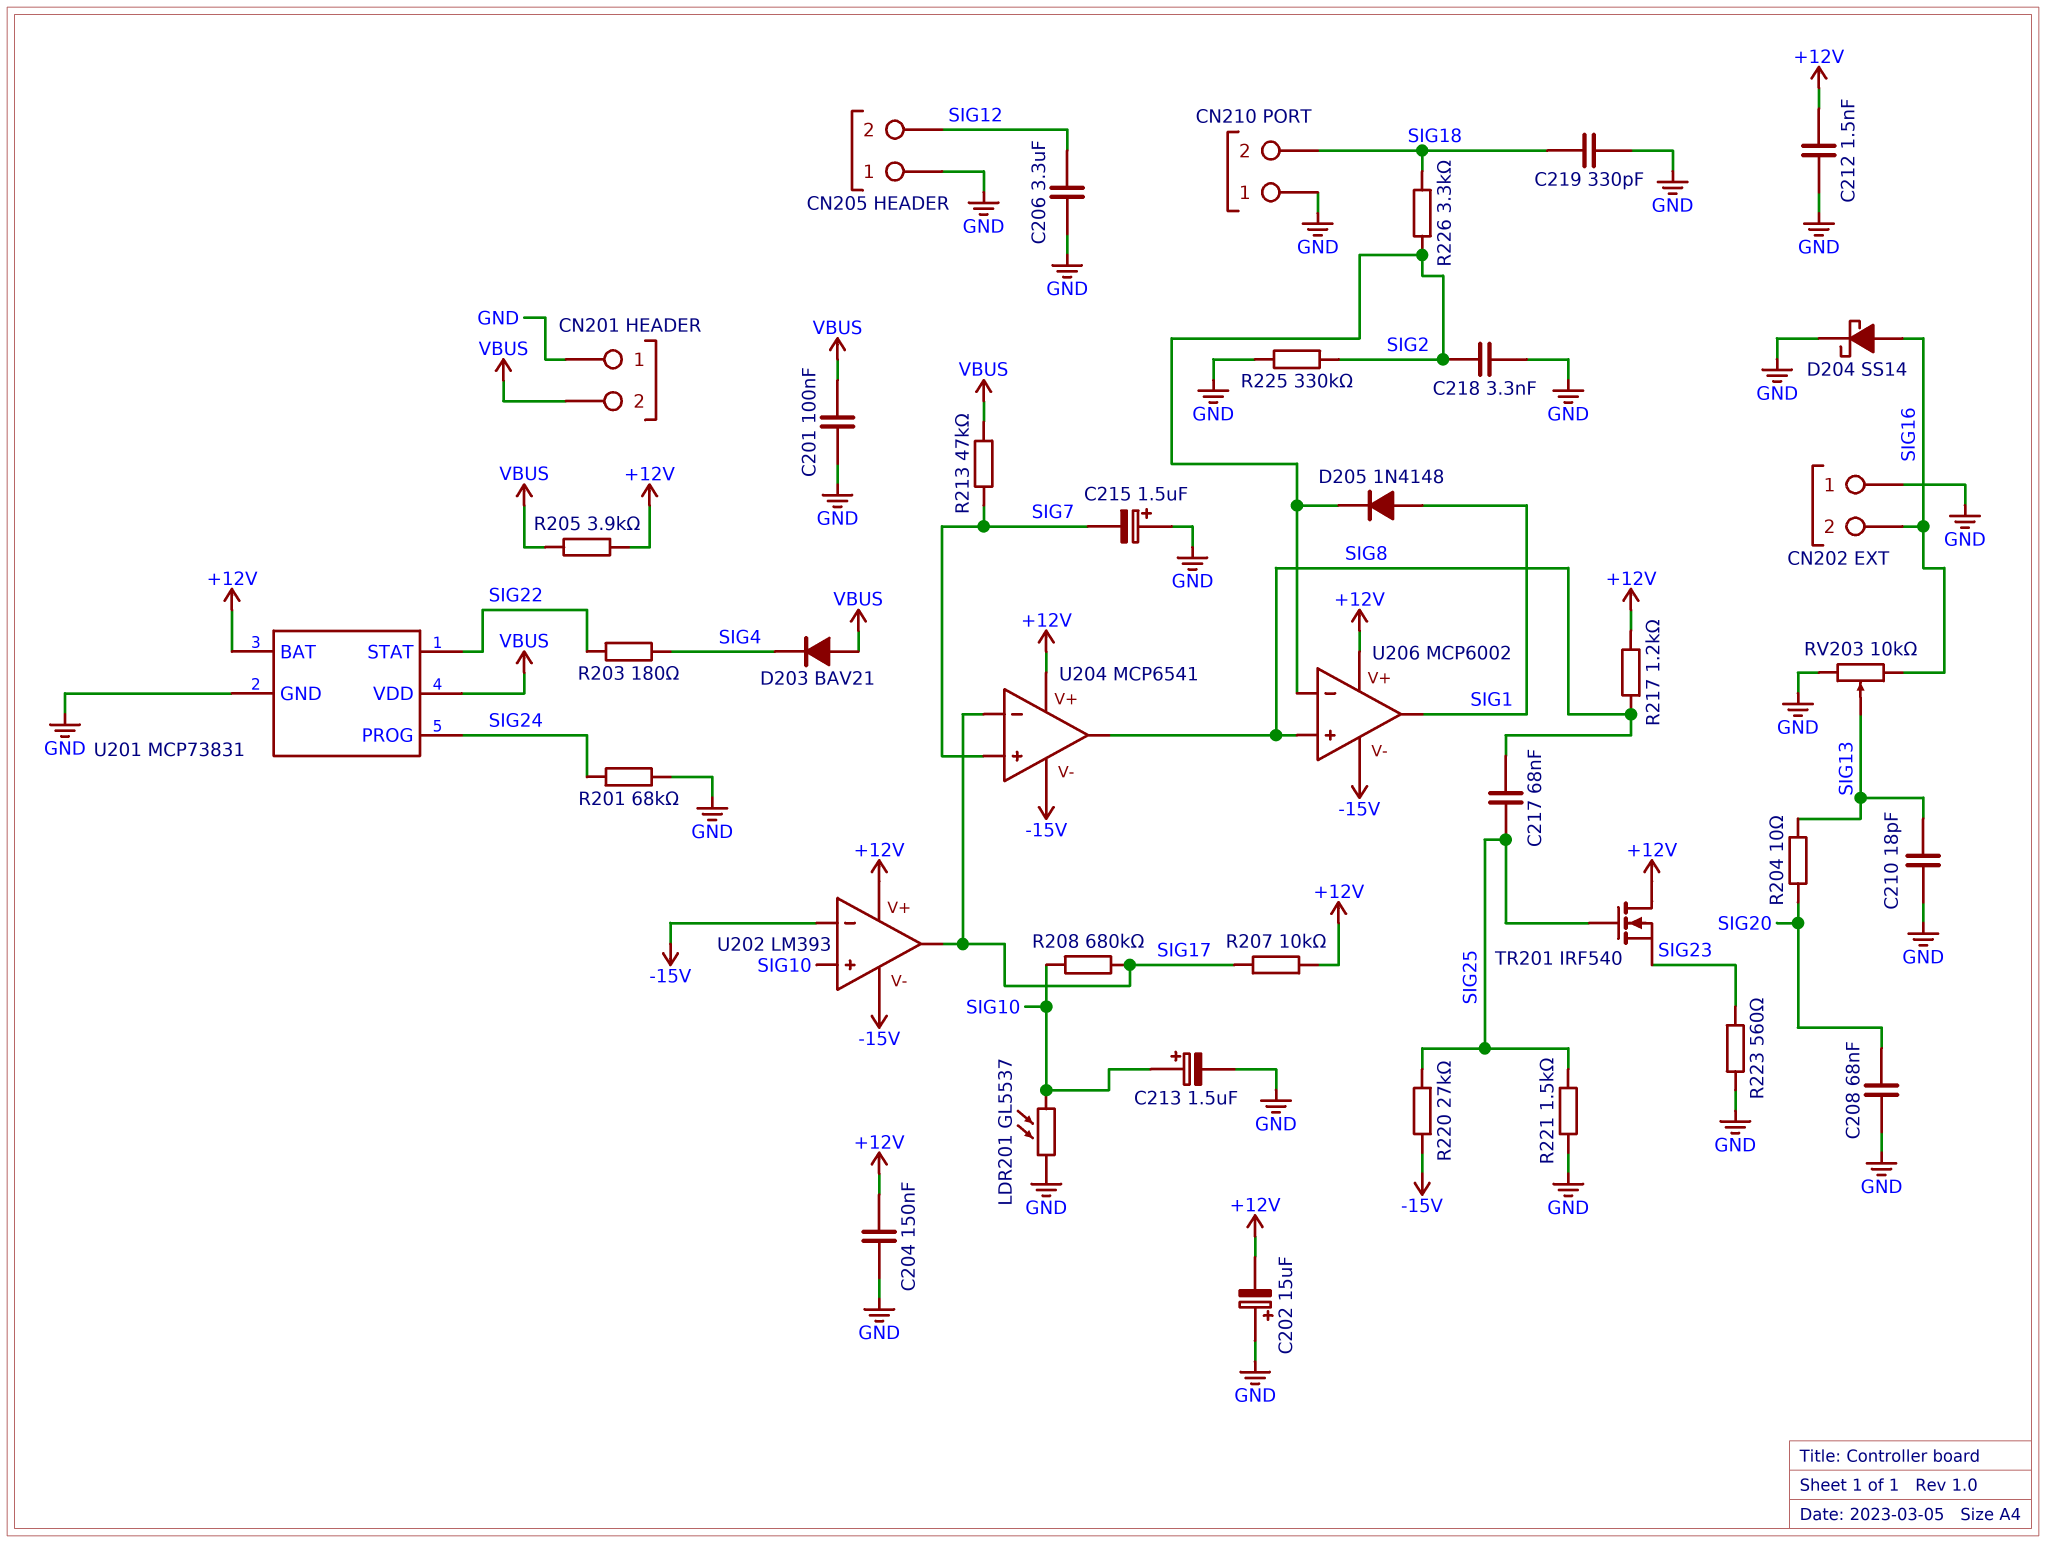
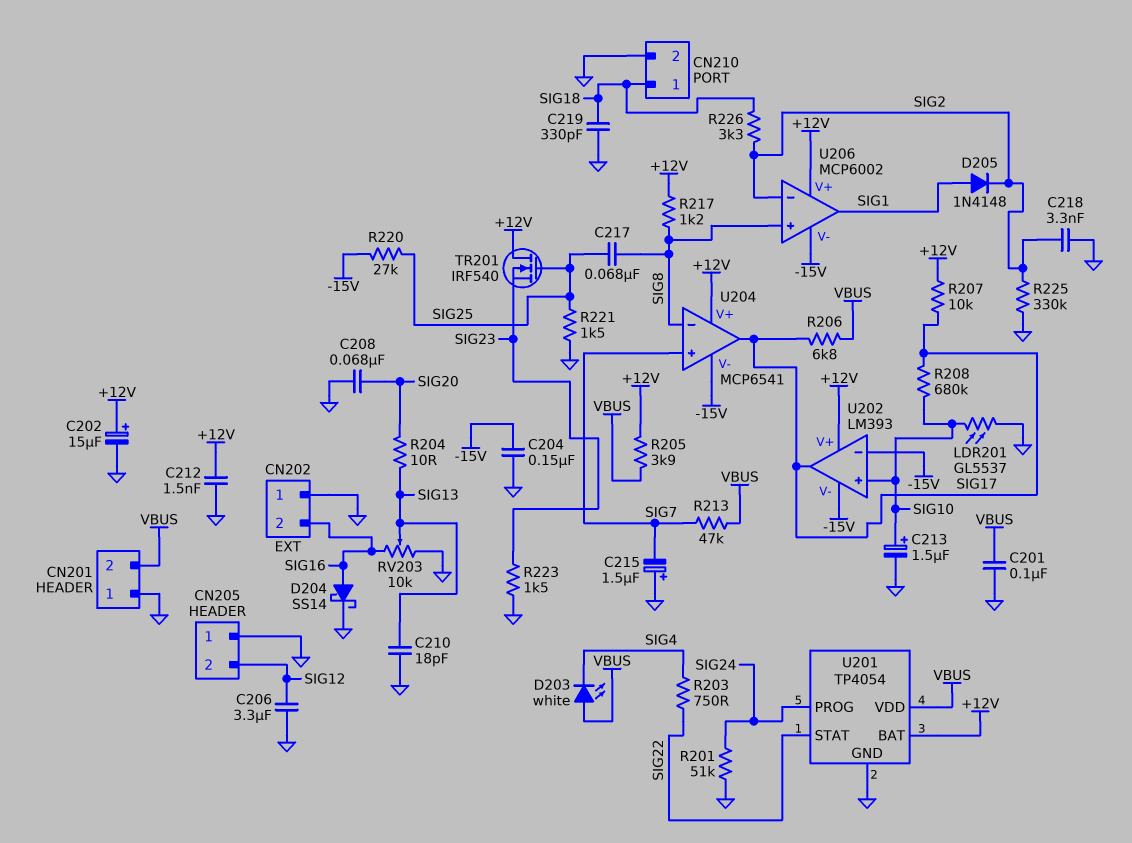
C202: 15uF (plus GND, minus +12V) -> 15uF (plus +12V, minus GND)
C204: 150nF (+12V, GND) -> 150nF (-15V, GND)
CN210 pin 1: GND -> SIG18
CN210 pin 2: SIG18 -> GND
D203: diode BAV21 (A VBUS, K SIG4) -> LED white (A VBUS, K SIG4)
R201: 68k (GND, SIG24) -> 51k (GND, SIG24)
R203: 180 (SIG4, SIG22) -> 750 (SIG4, SIG22)
R206: none -> 6.8k (SIG17, VBUS)
R223: 560 (GND, SIG23) -> 1.5k (GND, SIG23)
U201: MCP73831 -> TP4054
U204 pin in-: SIG17 -> SIG8
U204 pin out: SIG8 -> SIG17

